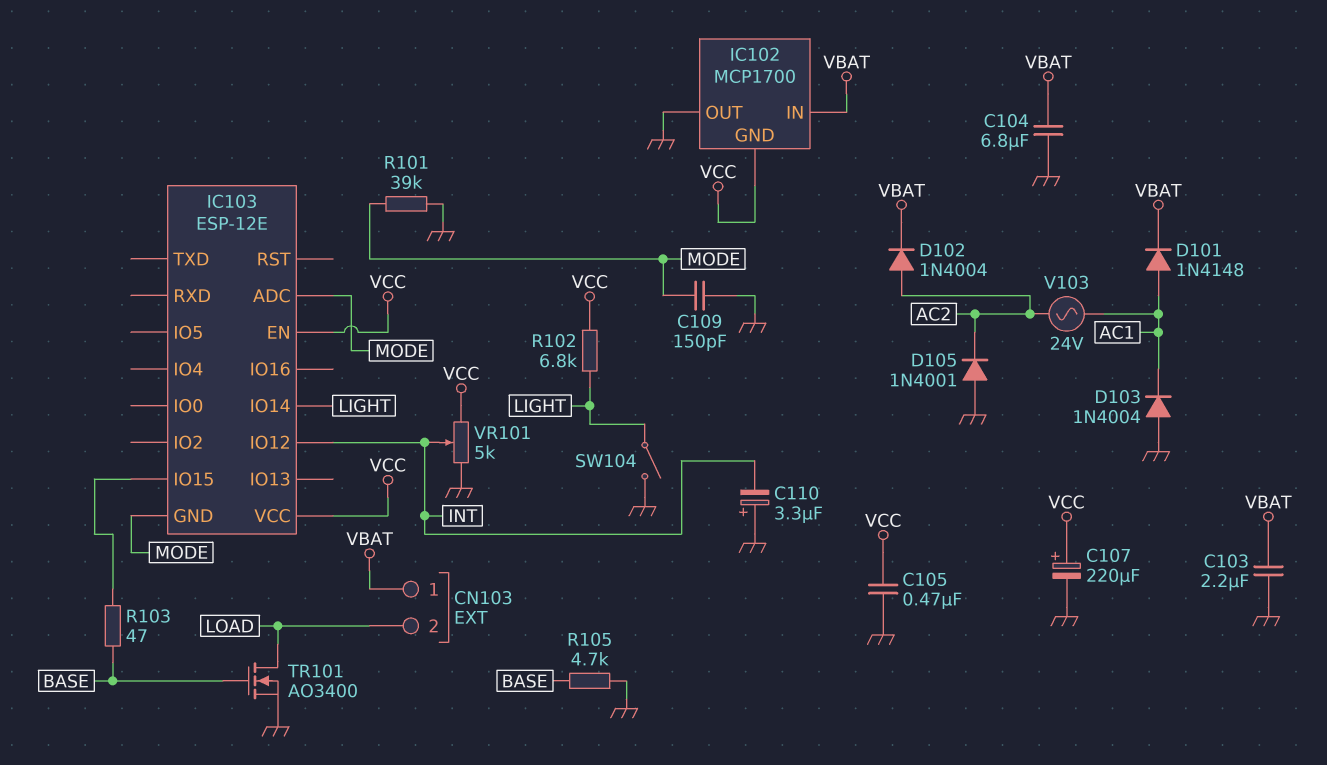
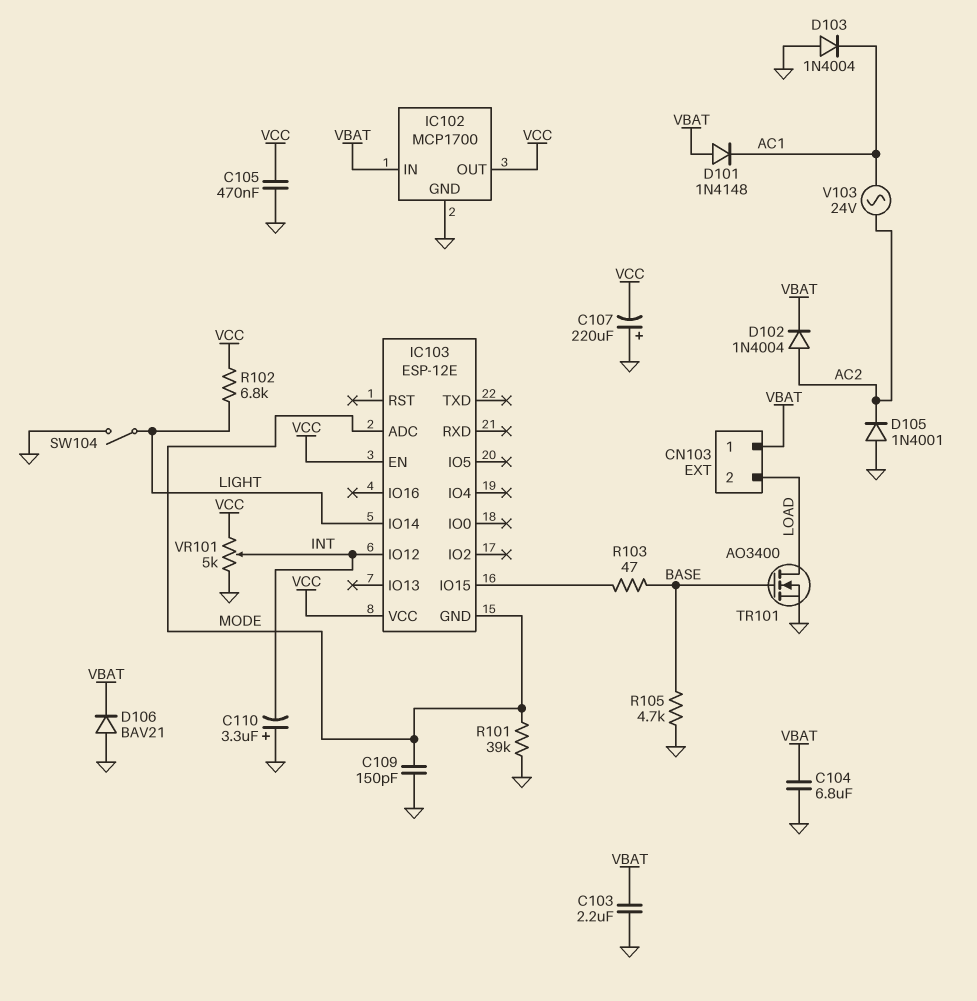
C107: 220uF (plus VCC, minus GND) -> 220uF (plus GND, minus VCC)
D101: diode 1N4148 (A AC1, K VBAT) -> diode 1N4148 (A VBAT, K AC1)
D106: none -> diode BAV21 (A GND, K VBAT)
IC102 pin GND: VCC -> GND
IC102 pin OUT: GND -> VCC

